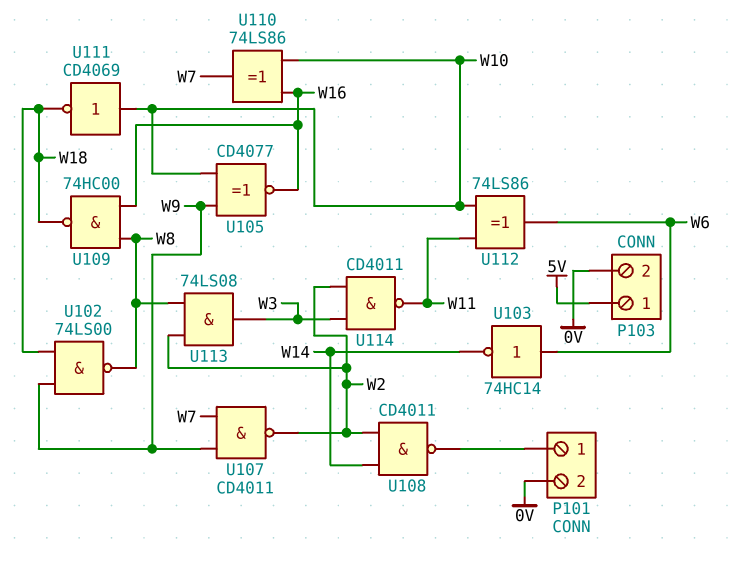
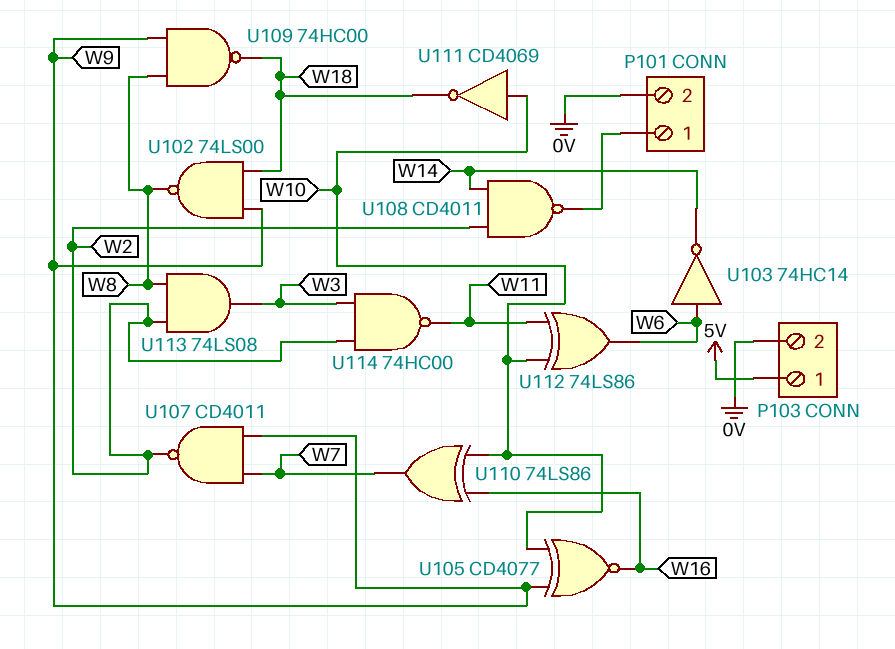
U109: NAND 74HC00 (in W8, in W16, out W18) -> NAND 74HC00 (in W8, in W9, out W18)
U114: NAND CD4011 (in W2, in W3, out W11) -> NAND 74HC00 (in W2, in W3, out W11)

